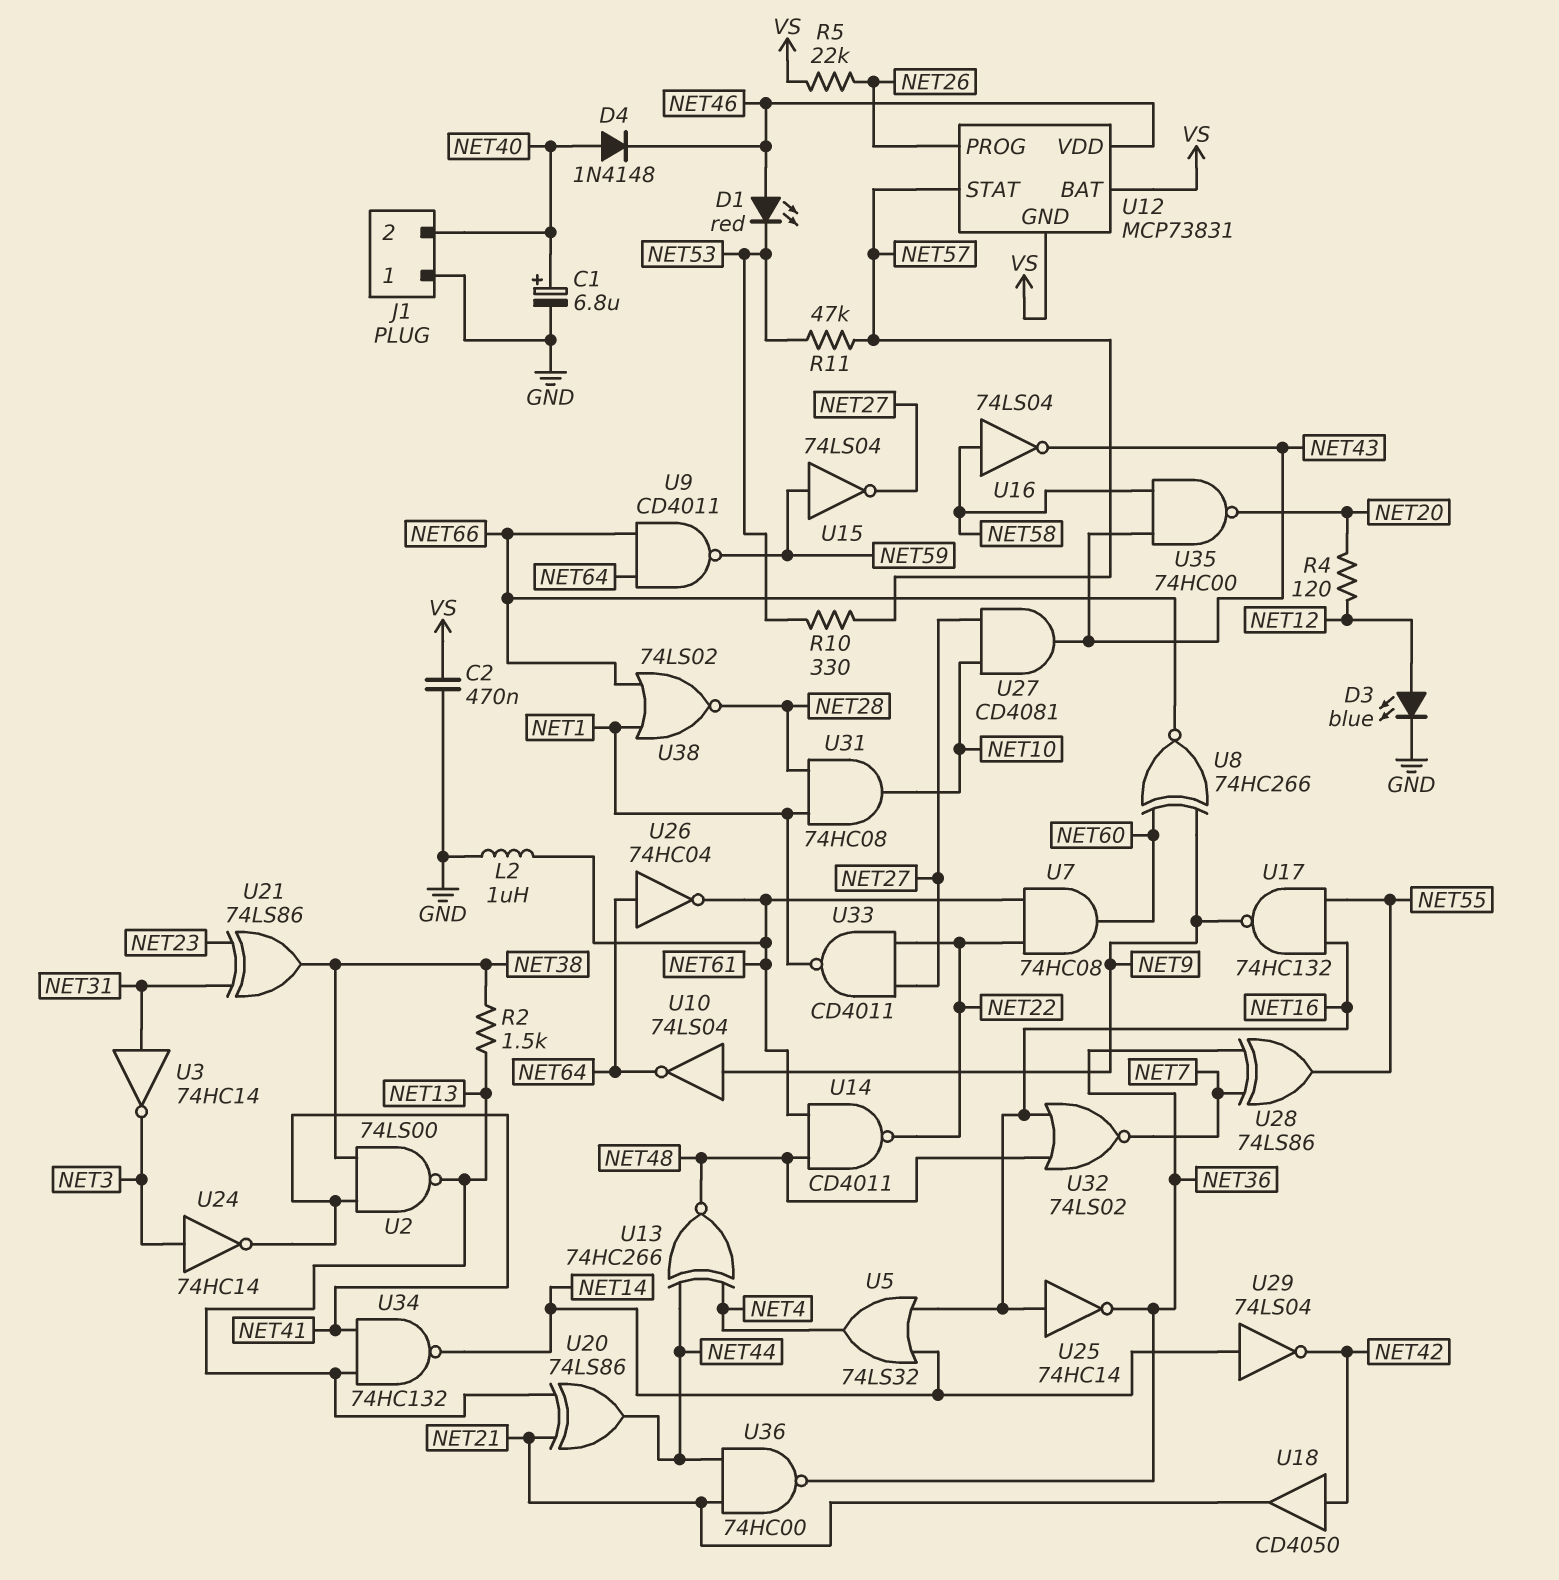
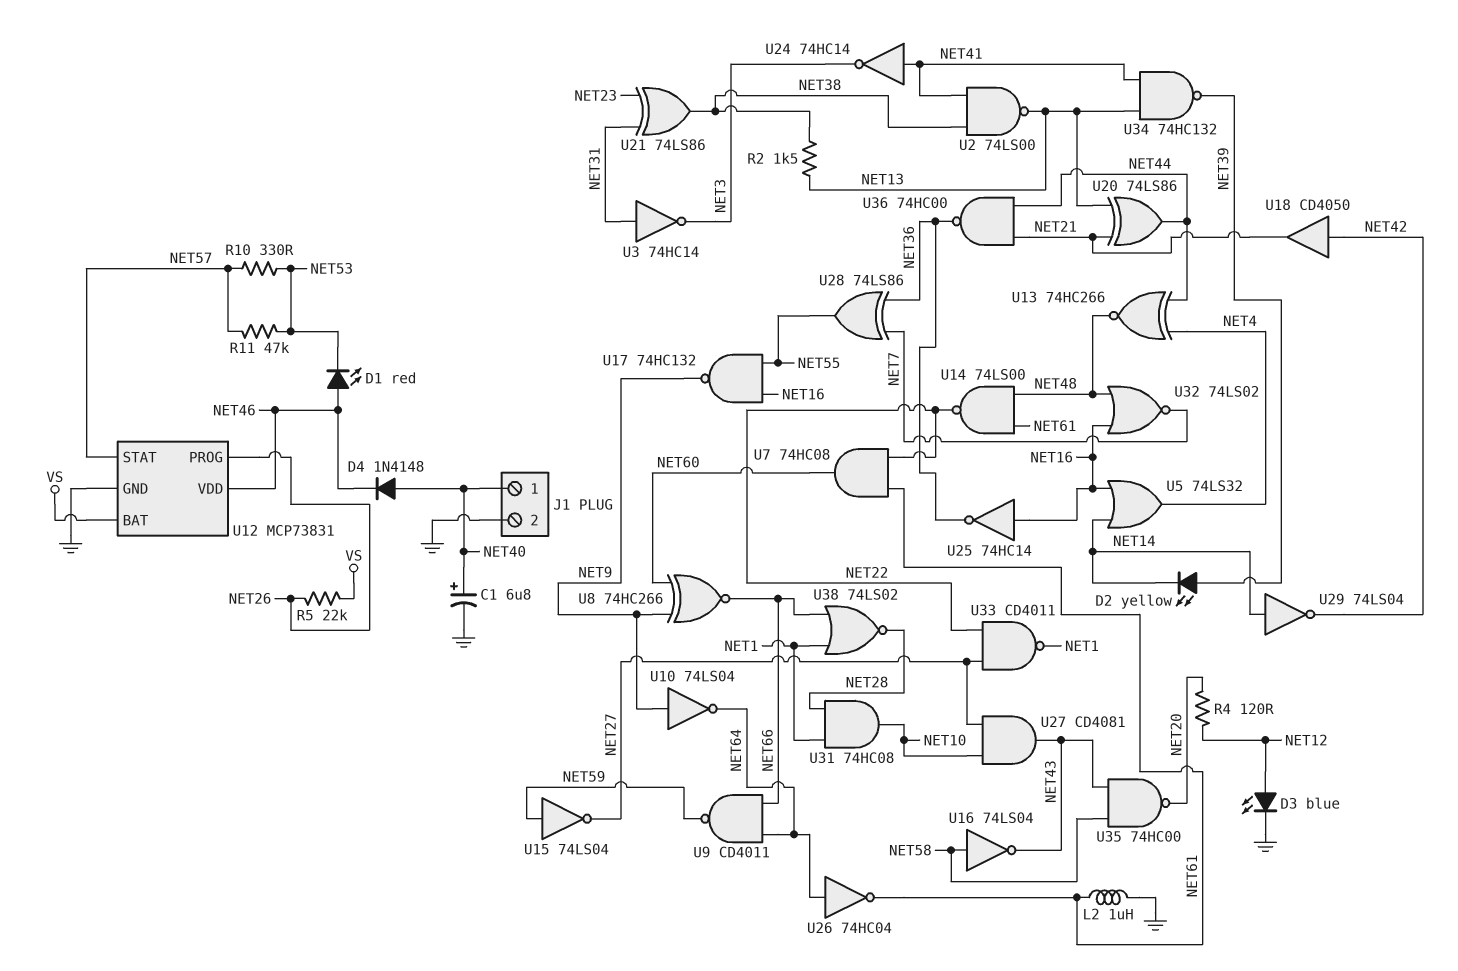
C2: 470nF (GND, VS) -> none
D2: none -> LED yellow (A NET39, K NET14)
J1 pin 1: GND -> NET40
J1 pin 2: NET40 -> GND
U12 pin GND: VS -> GND
U14: NAND CD4011 (in NET48, in NET61, out NET22) -> NAND 74LS00 (in NET48, in NET61, out NET22)
U24: NOT 74HC14 (in NET3, out NET41) -> NOT 74HC14 (in NET41, out NET3)
U34: NAND 74HC132 (in NET13, in NET41, out NET14) -> NAND 74HC132 (in NET13, in NET41, out NET39)

